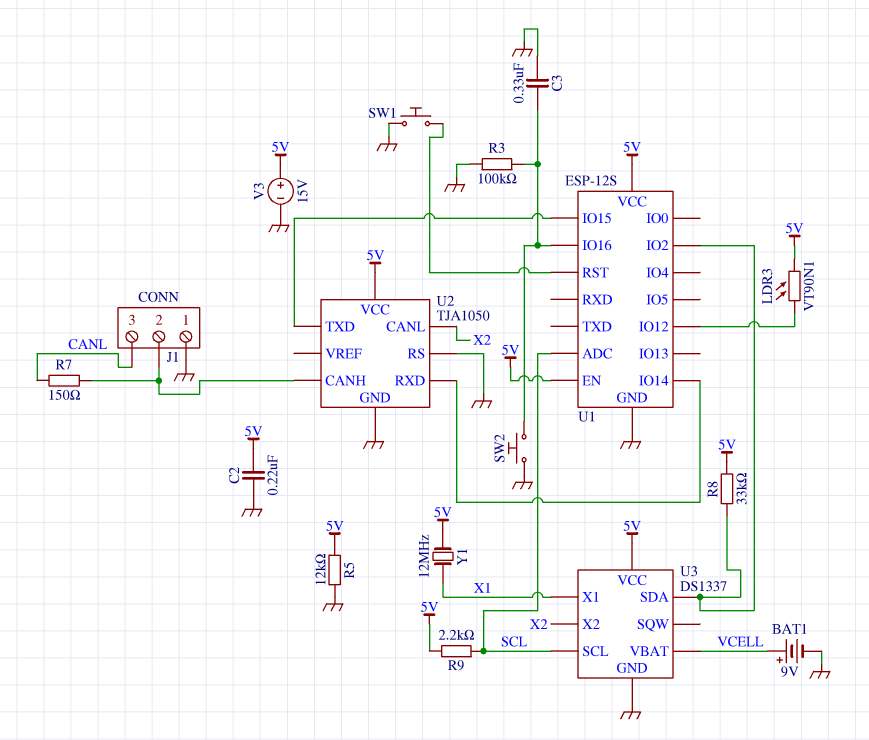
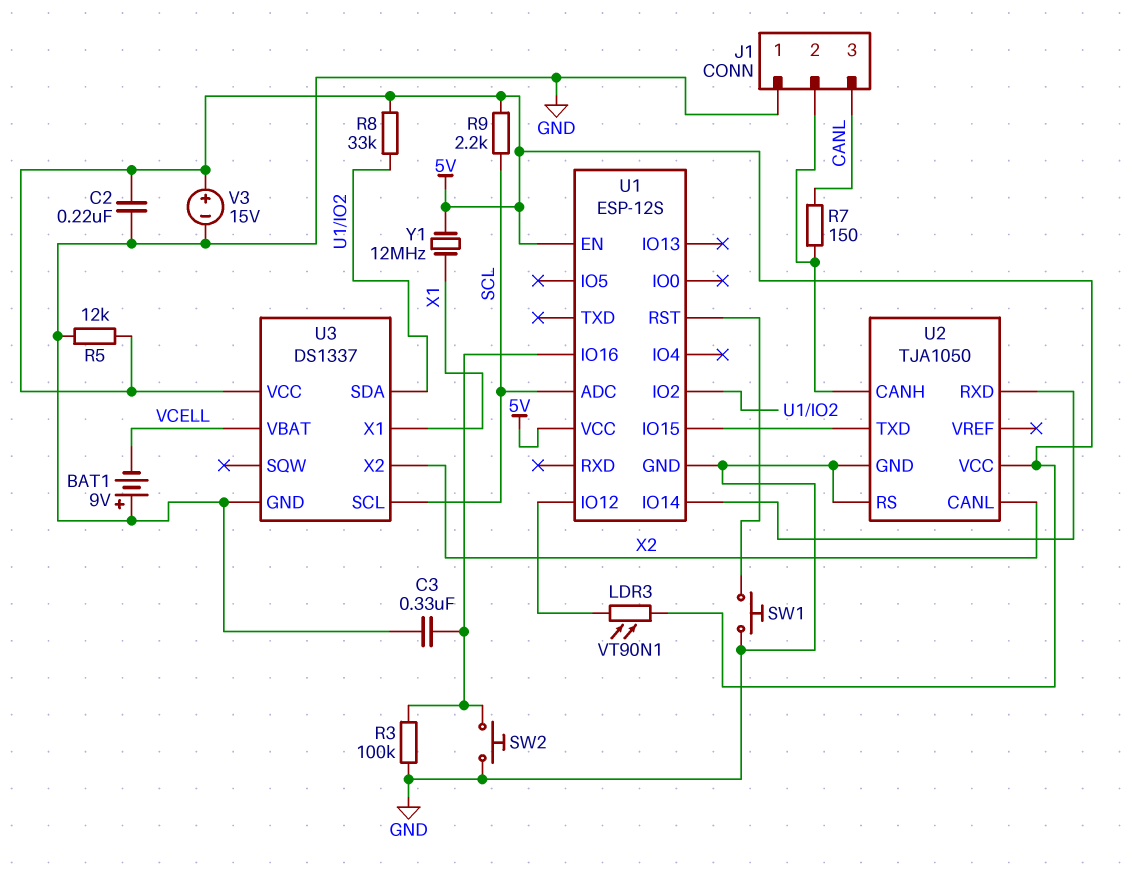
BAT1: 9V (plus VCELL, minus GND) -> 9V (plus GND, minus VCELL)

